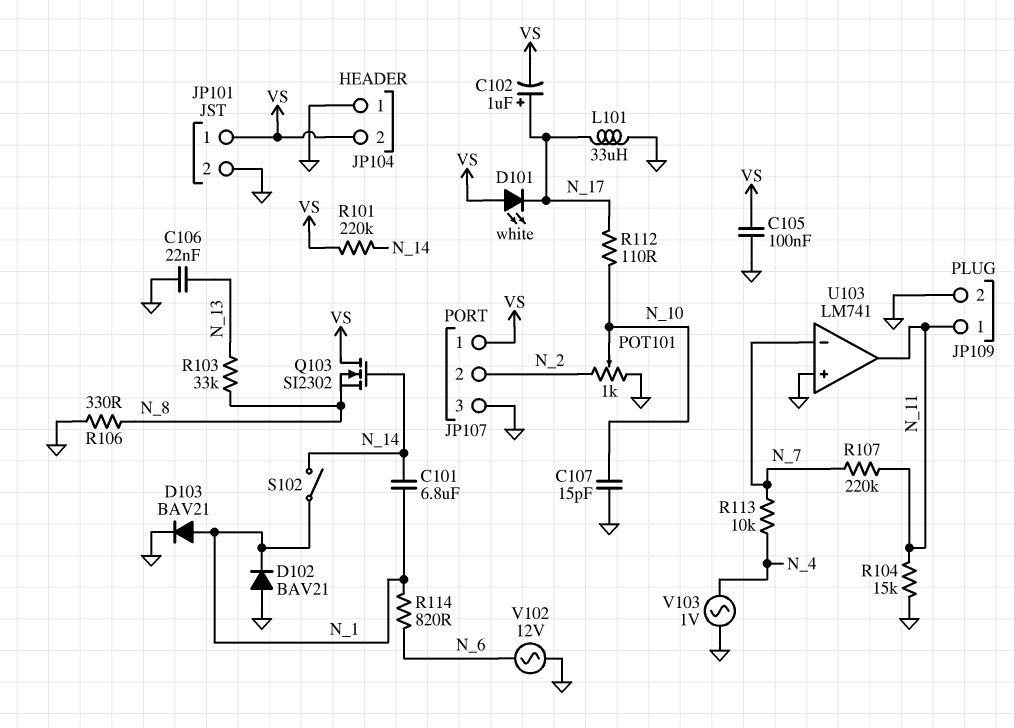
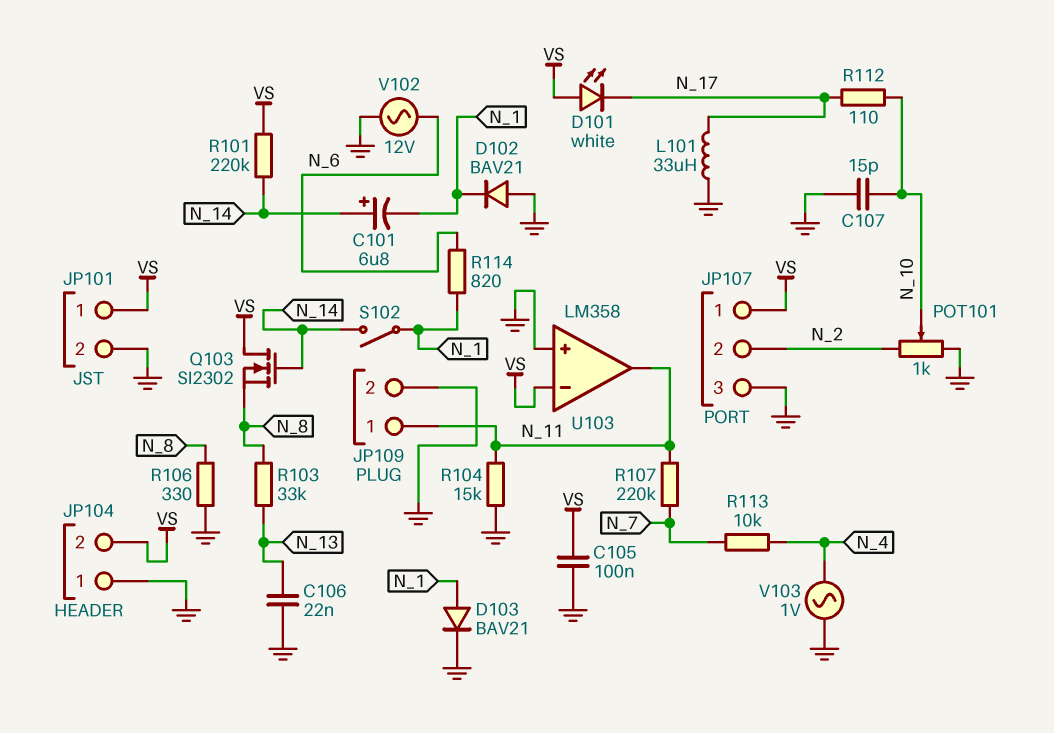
C101: 6.8uF (N_1, N_14) -> 6.8uF (plus N_14, minus N_1)
C102: 1uF (plus N_17, minus VS) -> none
U103: LM741 -> LM358
U103 pin in-: N_7 -> VS

